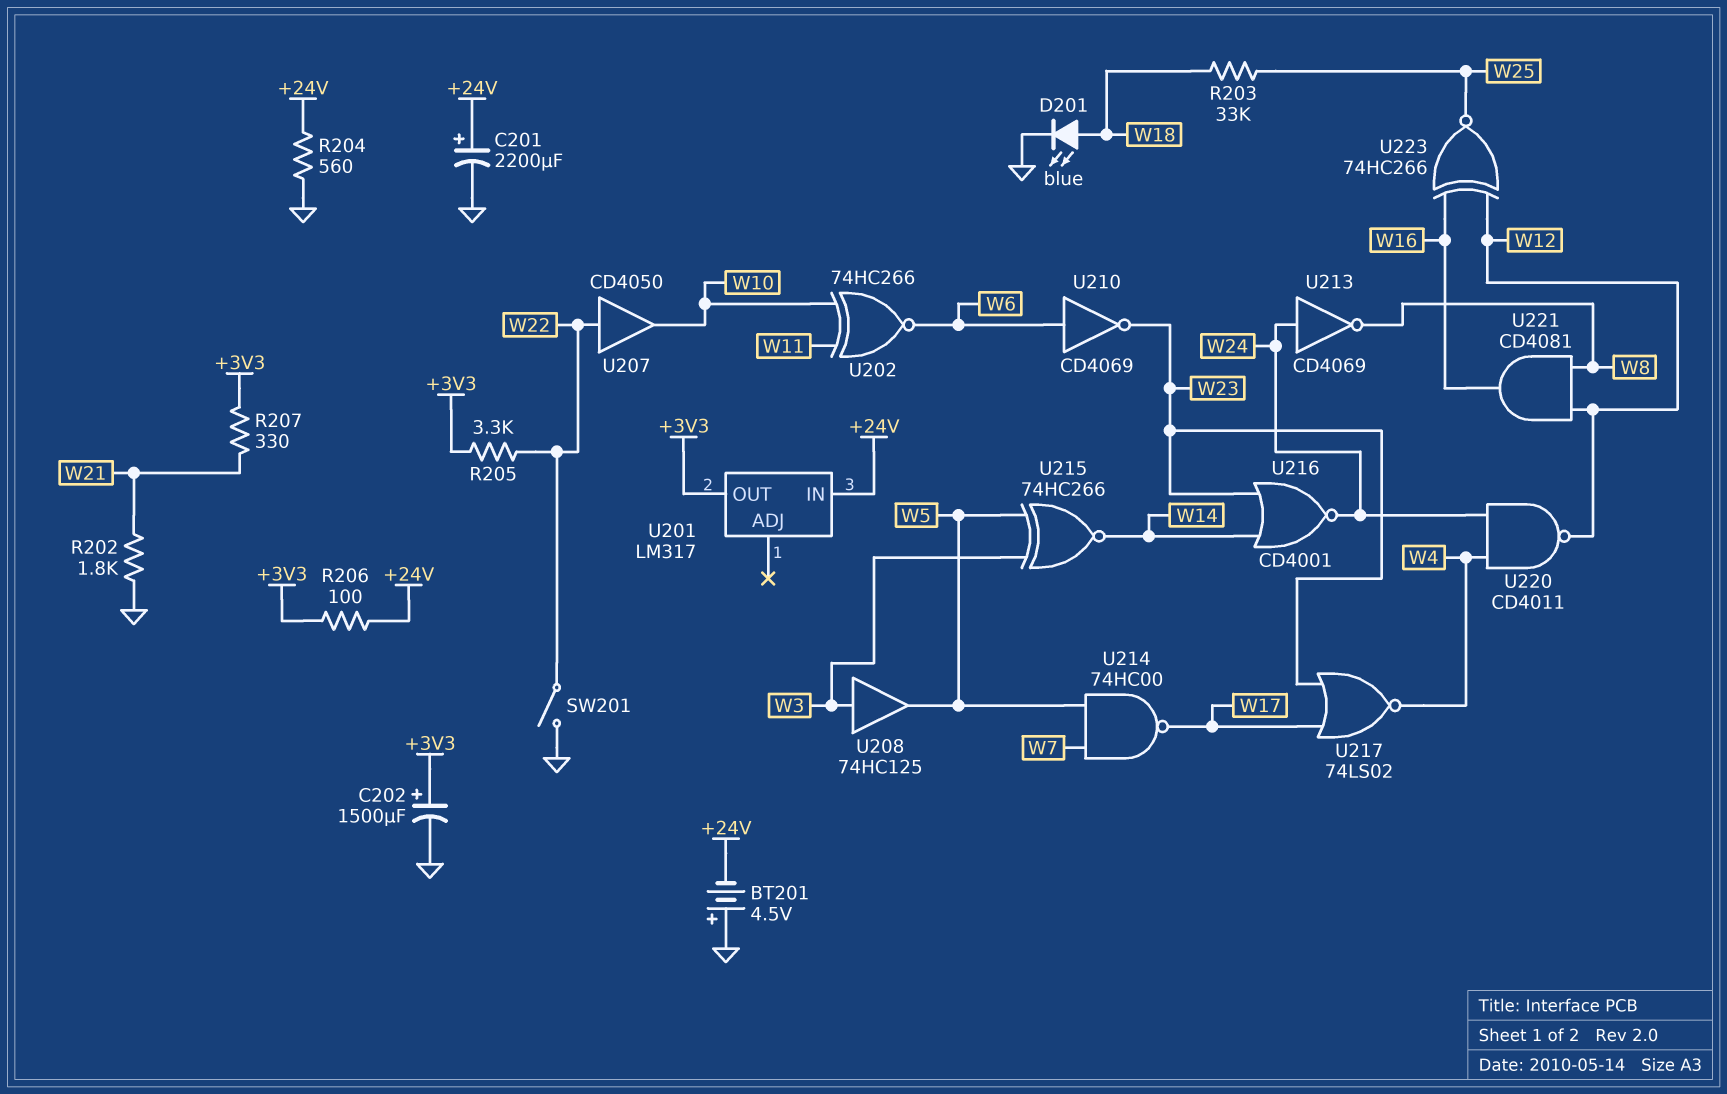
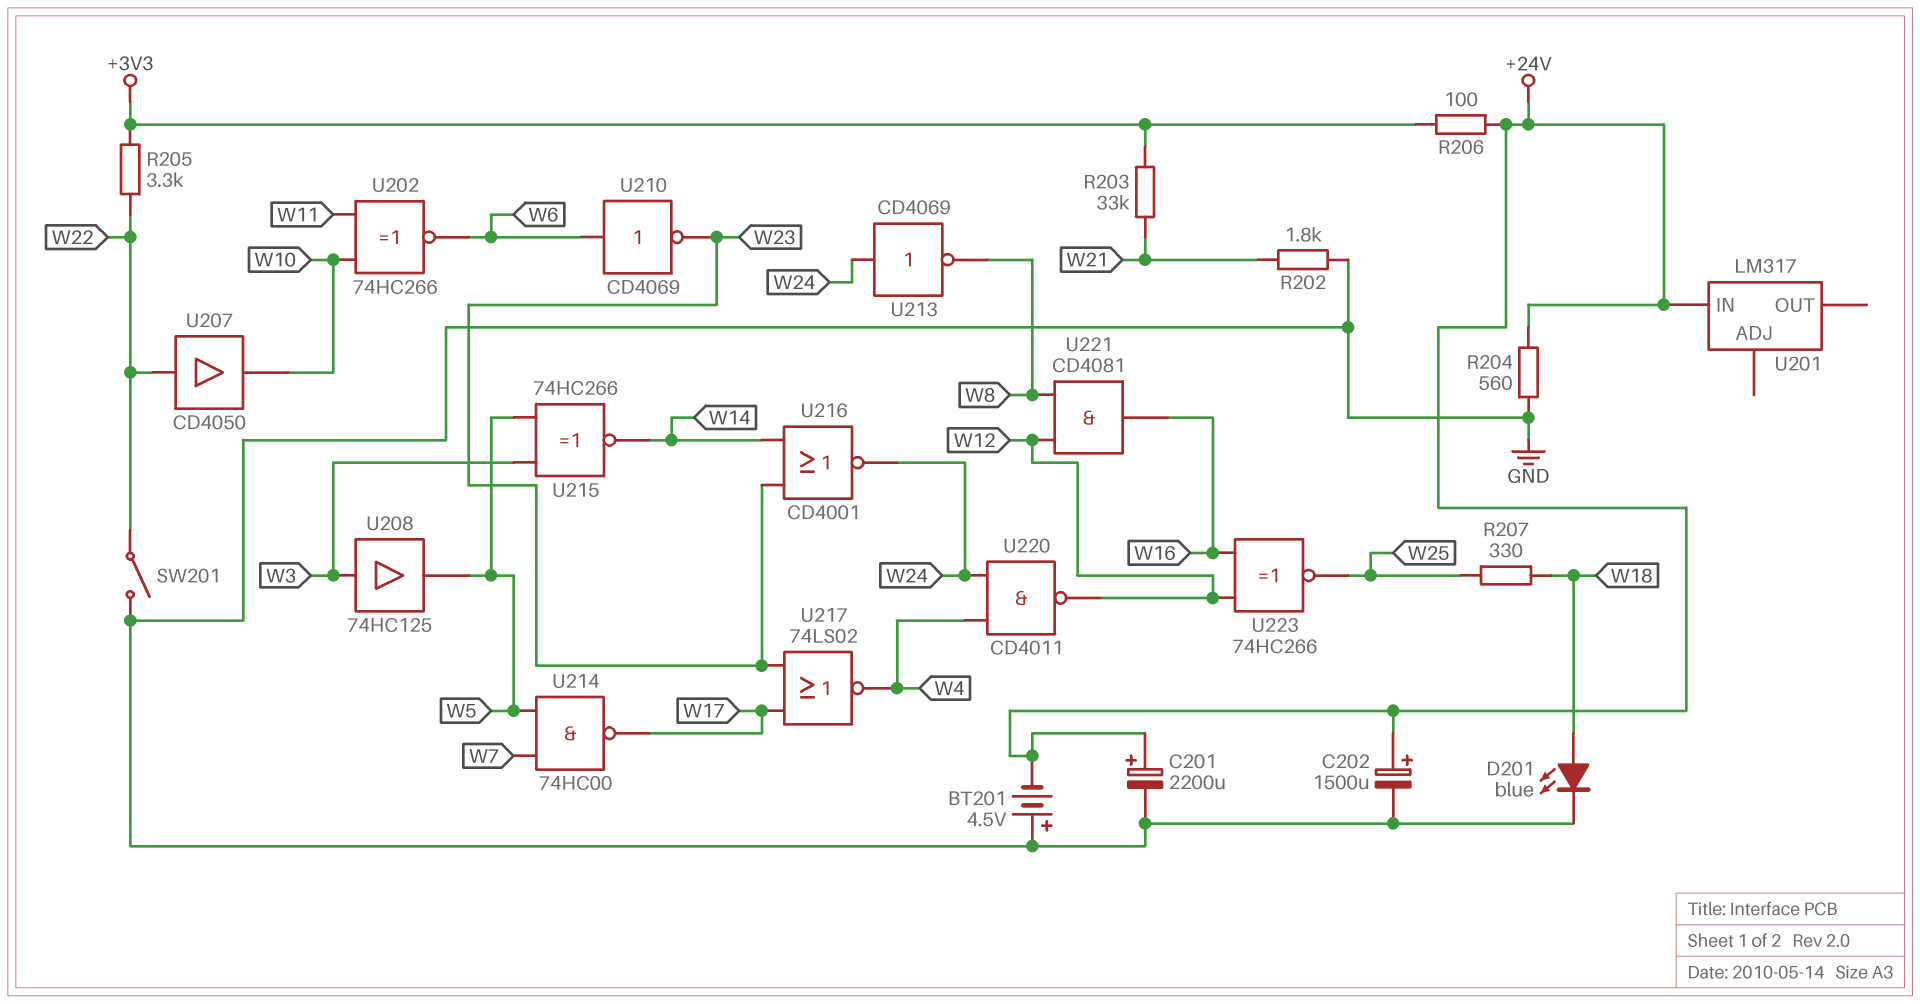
C202: 1500uF (plus +3V3, minus GND) -> 1500uF (plus +24V, minus GND)
R203: 33k (W18, W25) -> 33k (+3V3, W21)
R207: 330 (+3V3, W21) -> 330 (W18, W25)
U201 pin OUT: +3V3 -> none

